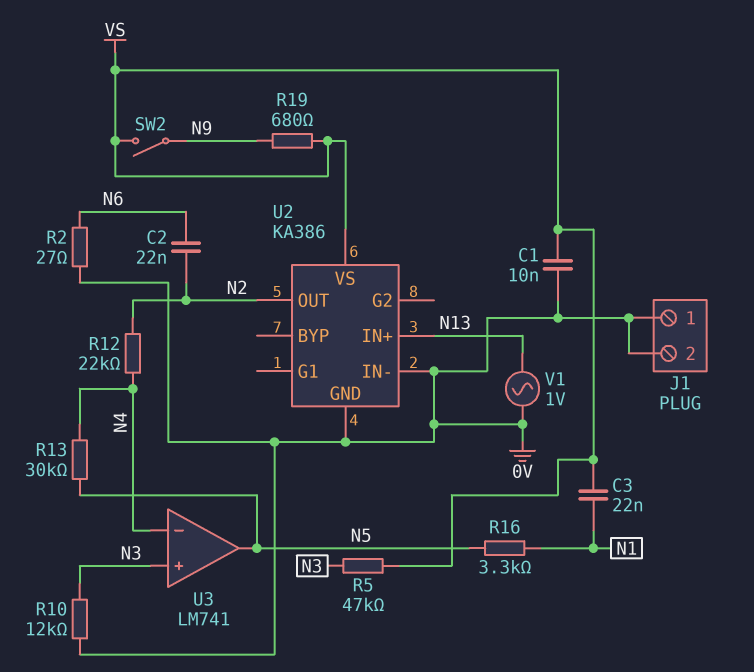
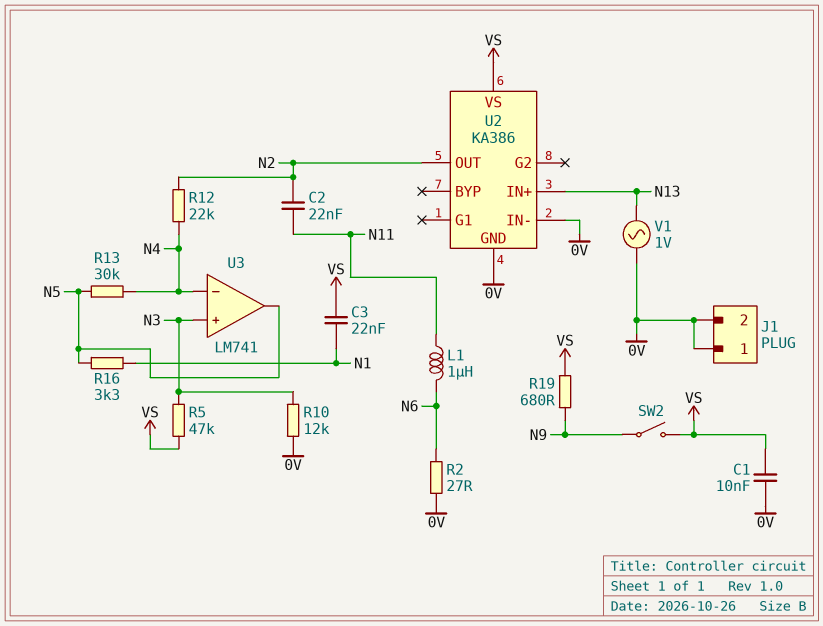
C2: 22nF (N2, N6) -> 22nF (N2, N11)
L1: none -> 1uH (N6, N11)

